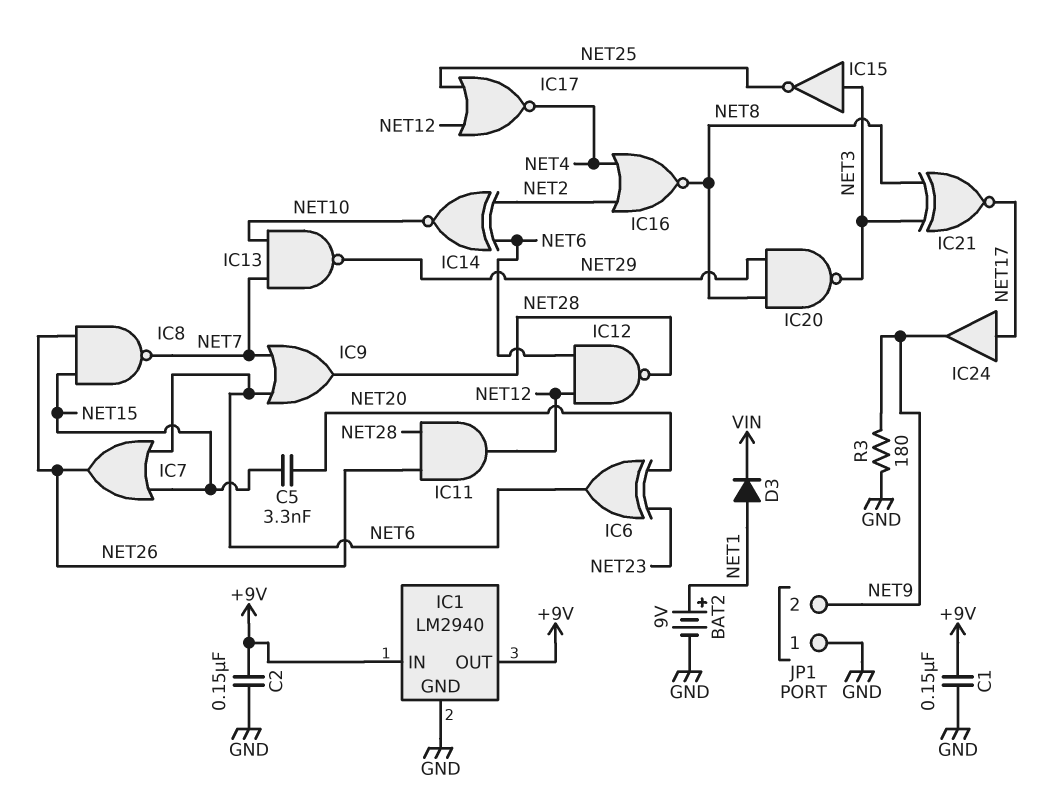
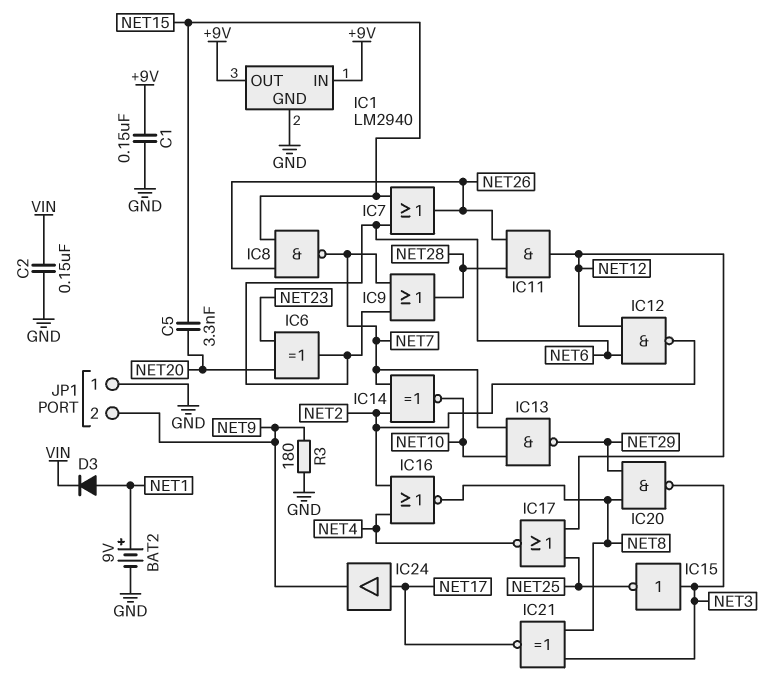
C2: 150nF (+9V, GND) -> 150nF (GND, VIN)
IC12: NAND (in NET6, in NET12, out NET28) -> NAND (in NET6, in NET12, out NET2)
IC14: XNOR (in NET2, in NET6, out NET10) -> XNOR (in NET2, in NET7, out NET10)

